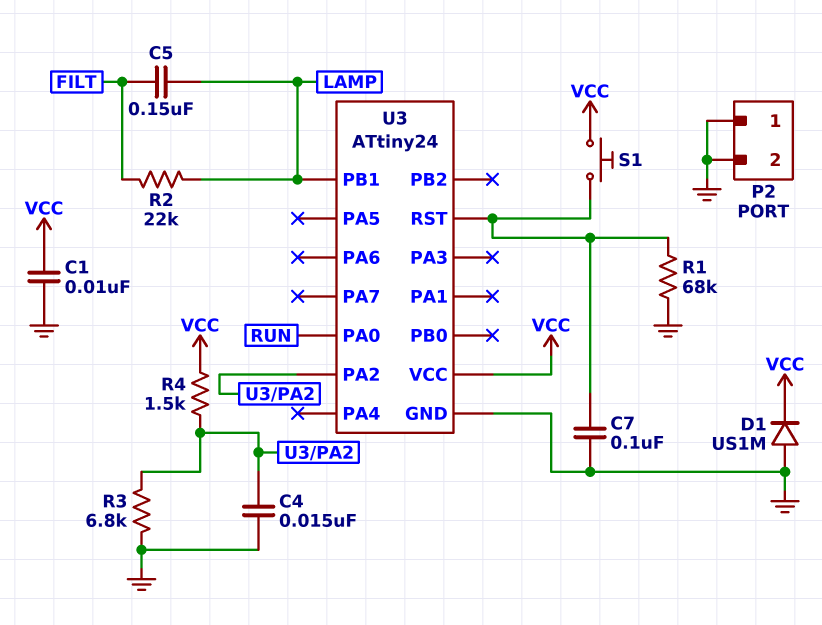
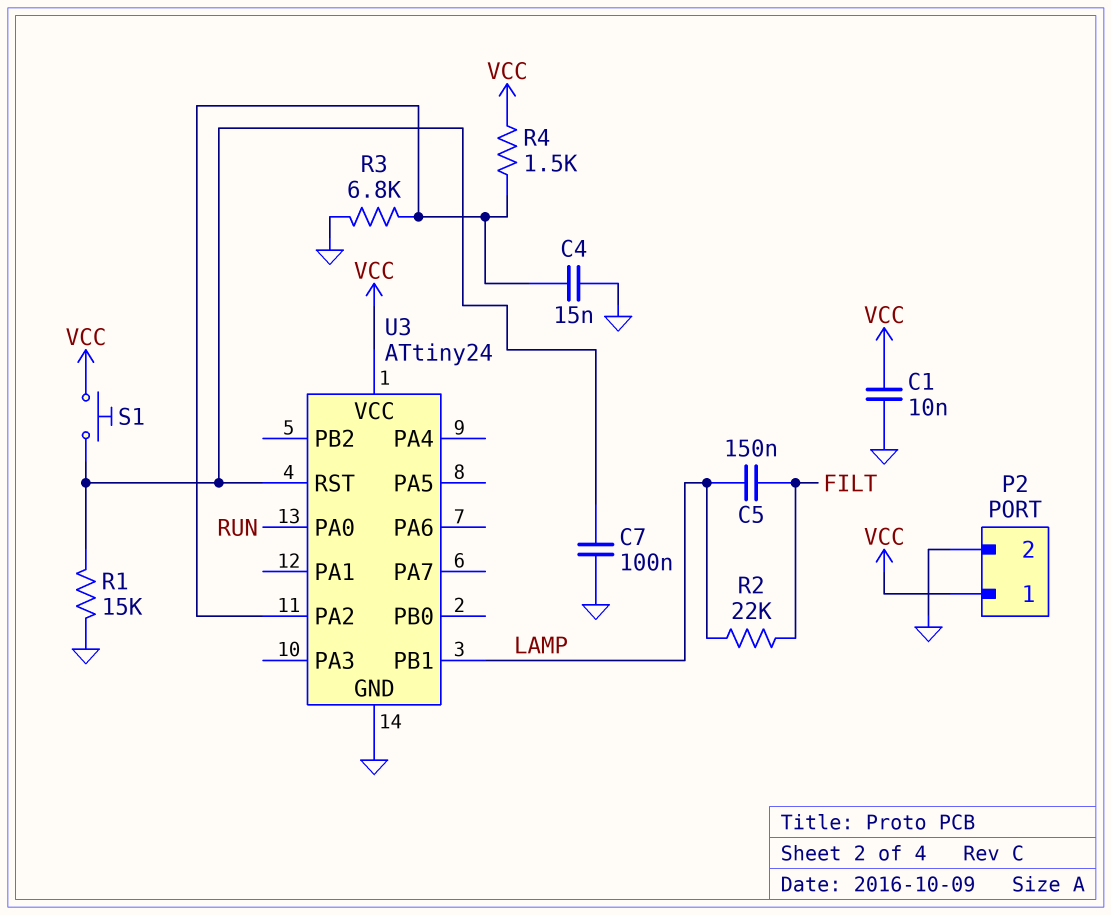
D1: diode US1M (A GND, K VCC) -> none
P2 pin 1: GND -> VCC
R1: 68k (GND, U3/RST) -> 15k (GND, U3/RST)

